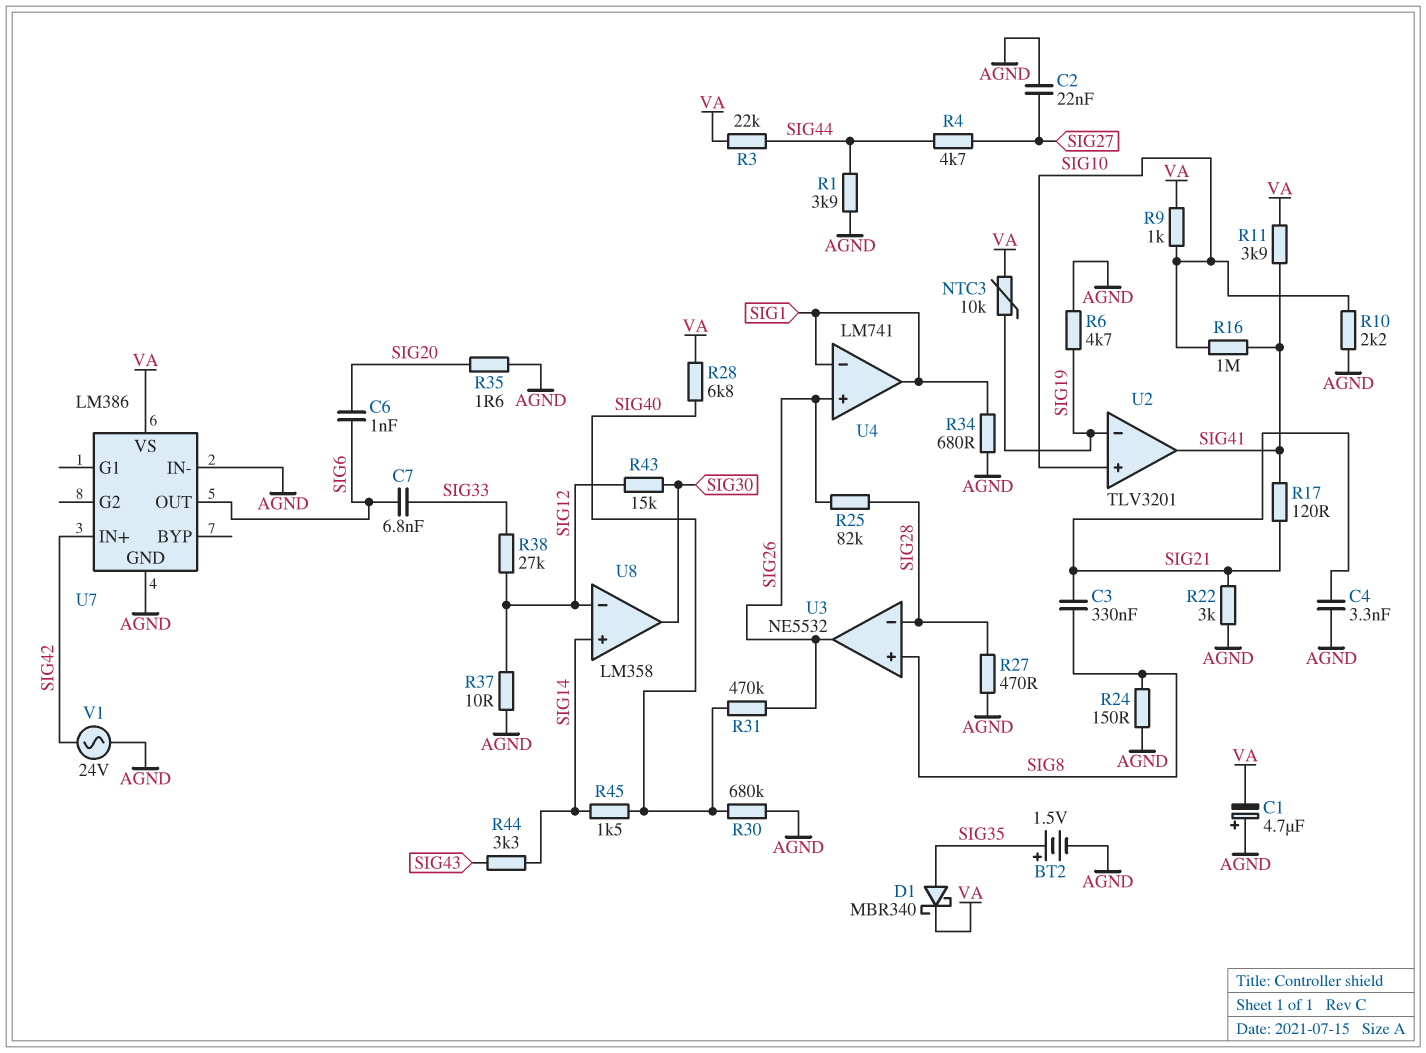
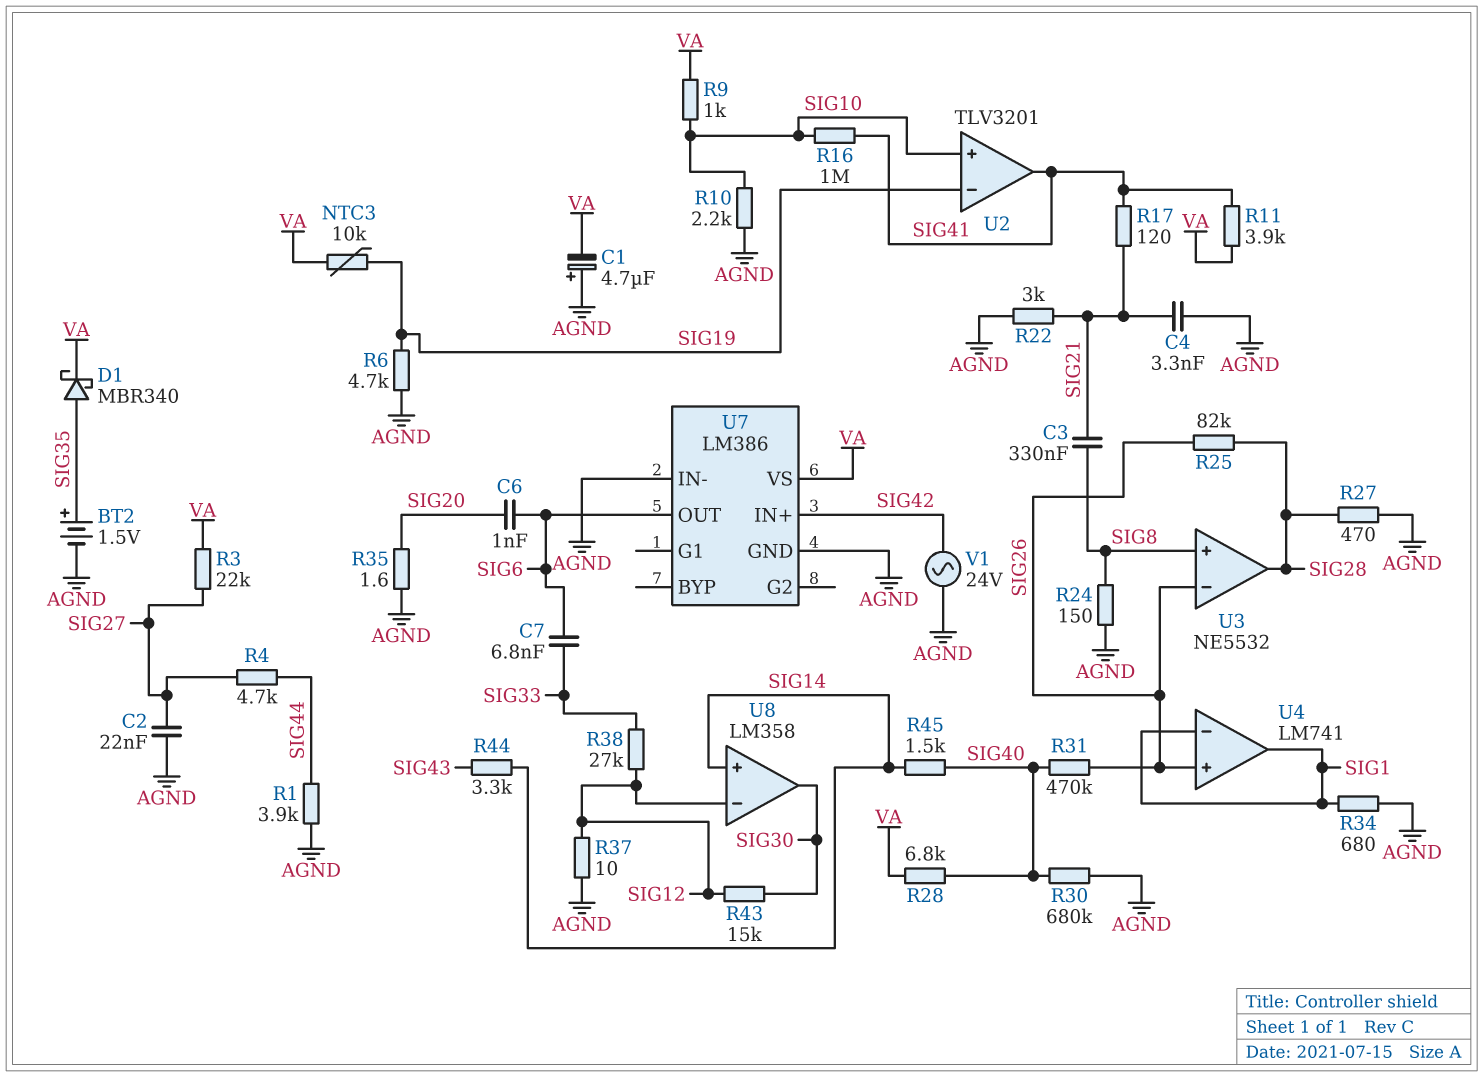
R3: 22k (SIG44, VA) -> 22k (SIG27, VA)
U3 pin in-: SIG28 -> SIG26
U3 pin out: SIG26 -> SIG28

